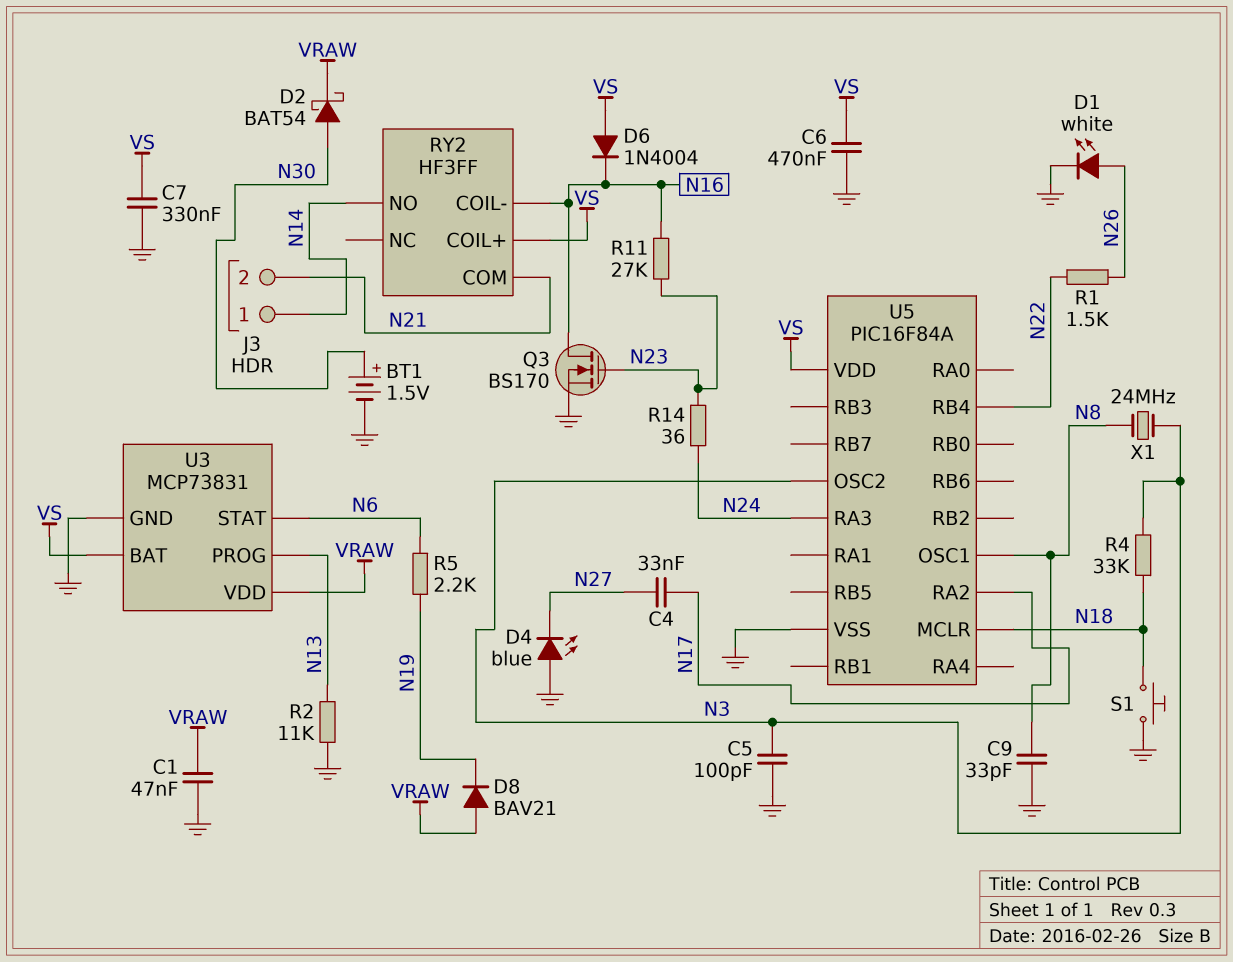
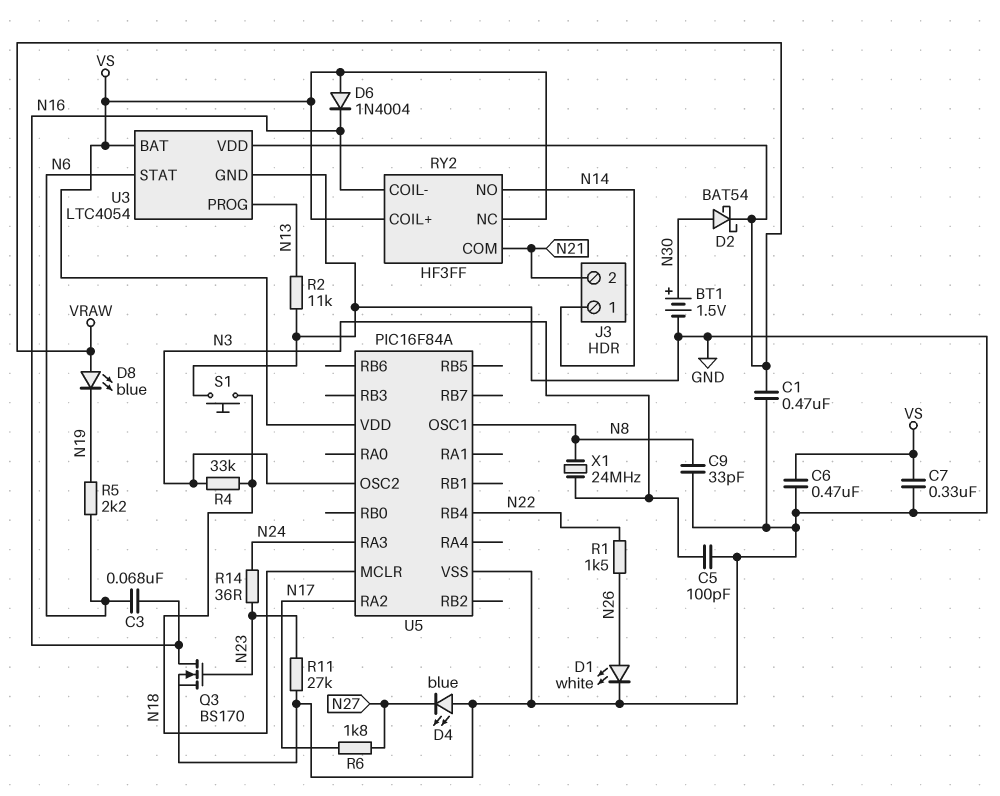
C1: 47nF (GND, VRAW) -> 470nF (GND, VRAW)
C3: none -> 68nF (N6, N16)
C4: 33nF (N17, N27) -> none
D8: diode BAV21 (A VRAW, K N19) -> LED blue (A VRAW, K N19)
R6: none -> 1.8k (N17, N27)
R11: 27k (N16, N23) -> 27k (GND, N23)
RY2 pin NC: none -> VS
U3: MCP73831 -> LTC4054

